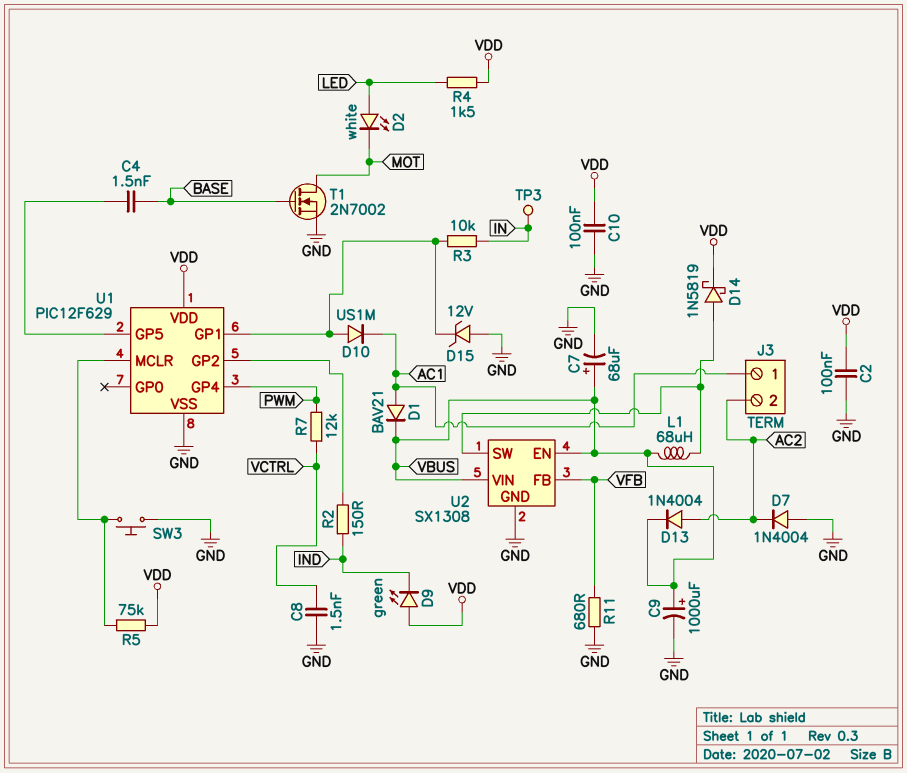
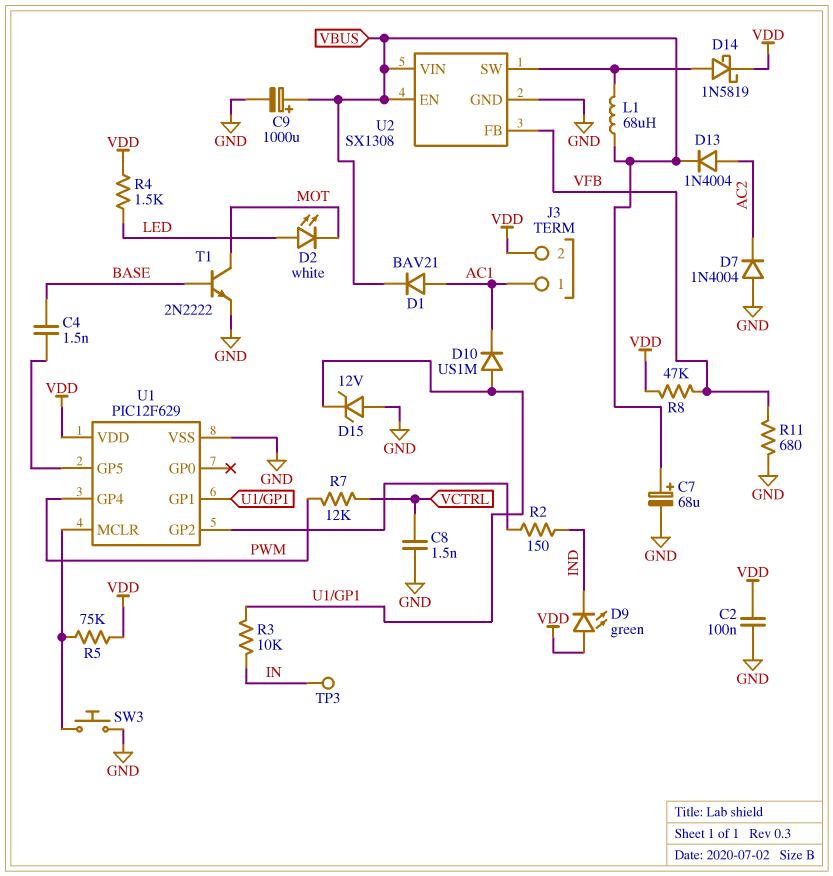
C10: 100nF (GND, VDD) -> none
J3 pin 2: AC2 -> VDD
R8: none -> 47k (VDD, VFB)
T1: NMOS 2N7002 (G BASE, D MOT, S GND) -> NPN 2N2222 (B BASE, C MOT, E GND)

